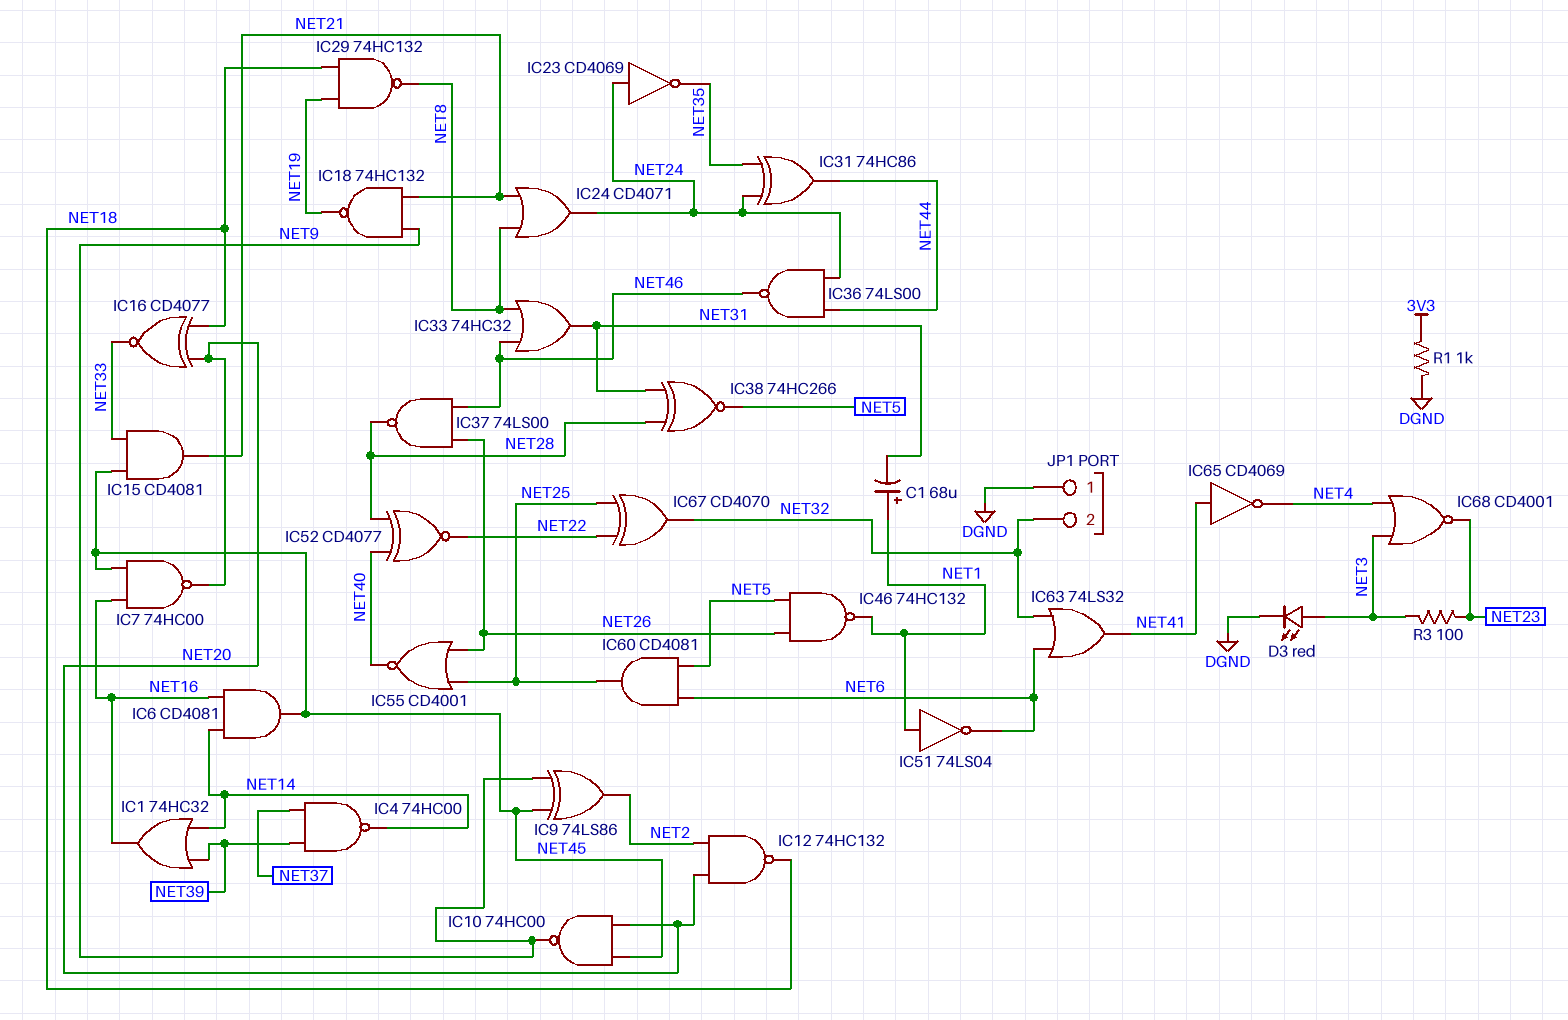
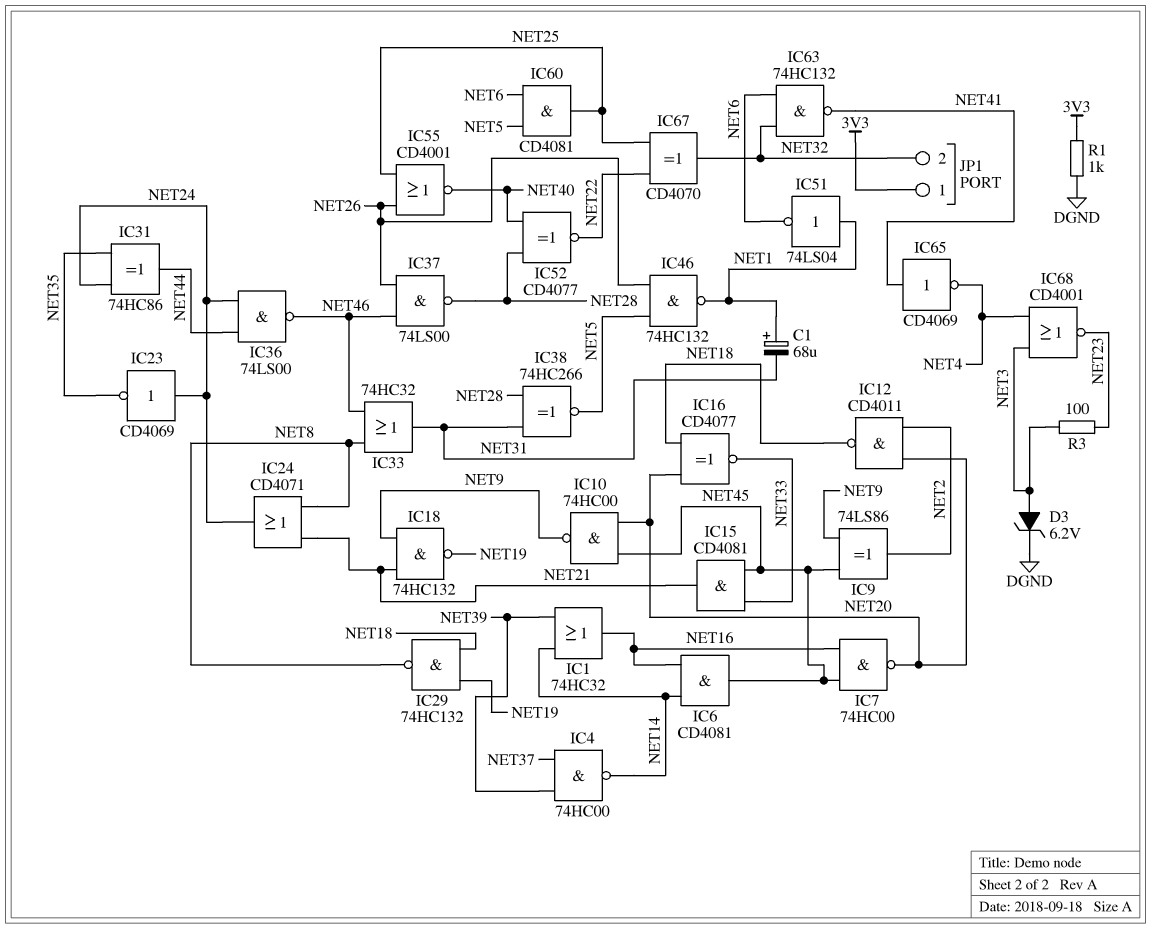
D3: LED red (A NET3, K DGND) -> zener 6.2V (A NET3, K DGND)
IC12: NAND 74HC132 (in NET2, in NET20, out NET18) -> NAND CD4011 (in NET2, in NET20, out NET18)
IC63: OR 74LS32 (in NET6, in NET32, out NET41) -> NAND 74HC132 (in NET6, in NET32, out NET41)
JP1 pin 1: DGND -> 3V3

